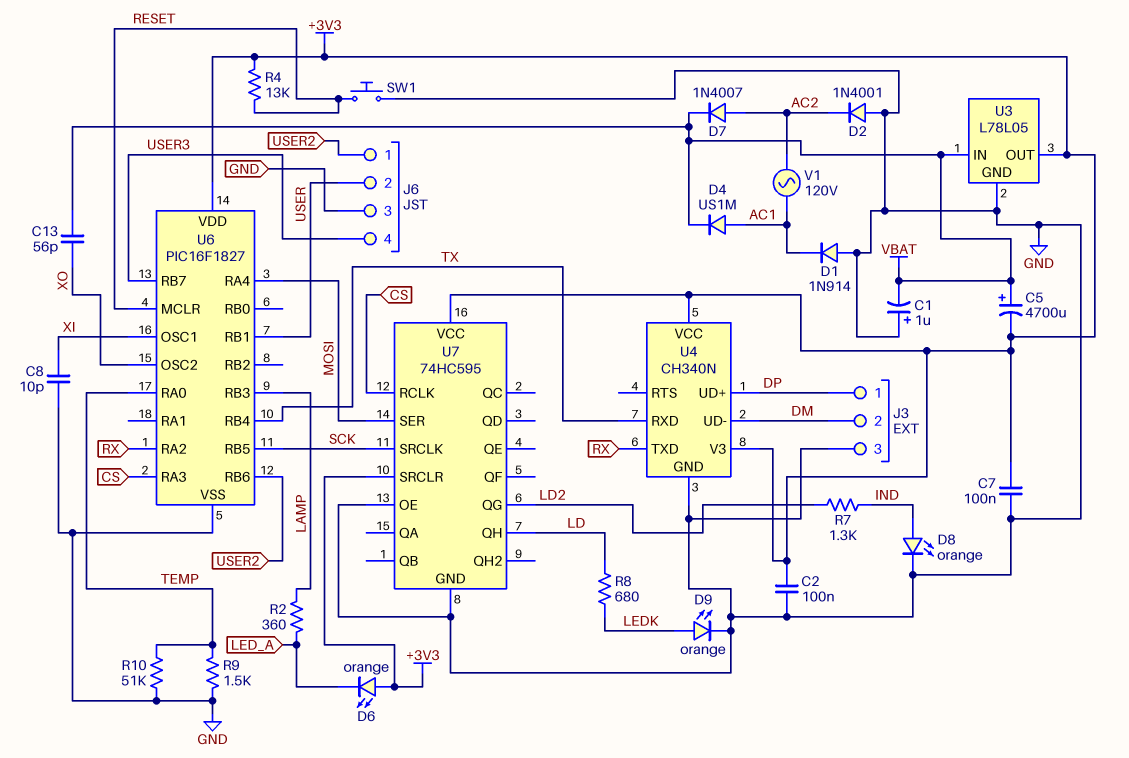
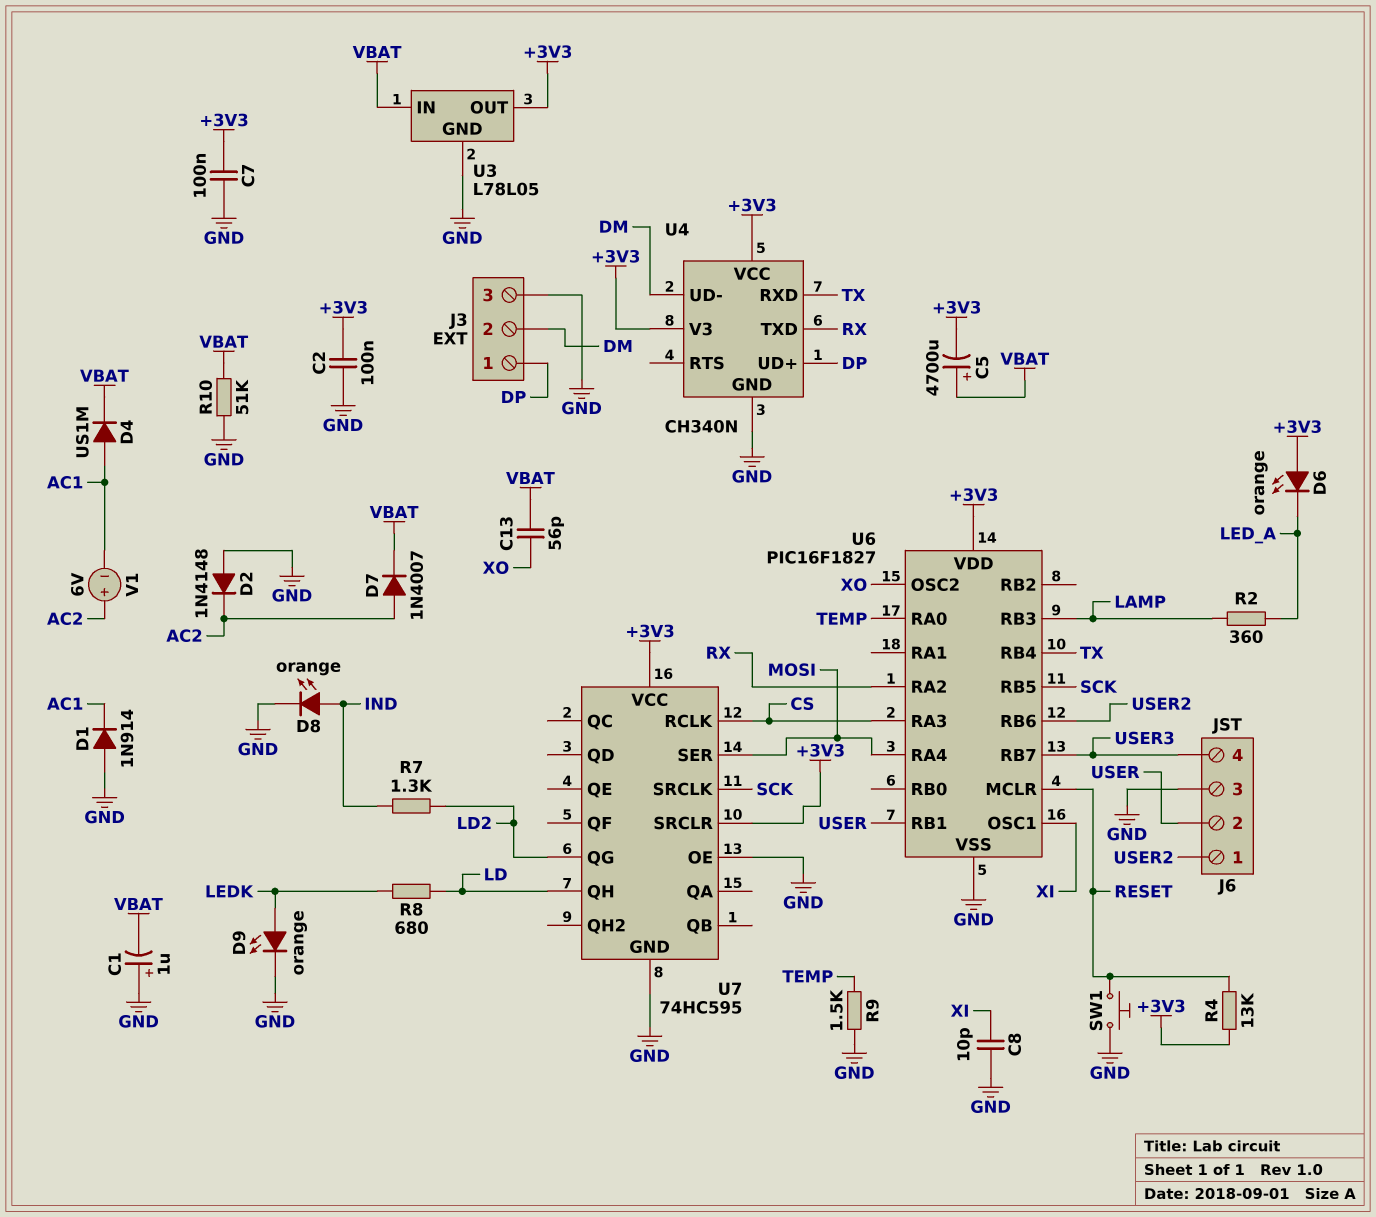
D2: diode 1N4001 (A GND, K AC2) -> diode 1N4148 (A GND, K AC2)
R10: 51k (GND, TEMP) -> 51k (GND, VBAT)
V1: AC 120V (AC1, AC2) -> 6V (plus AC2, minus AC1)

